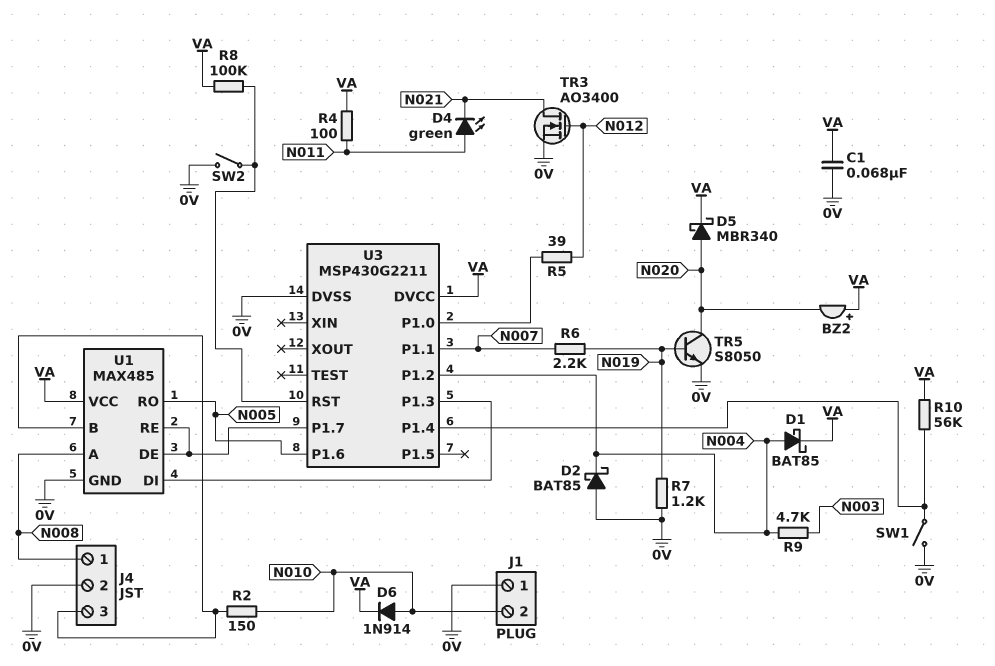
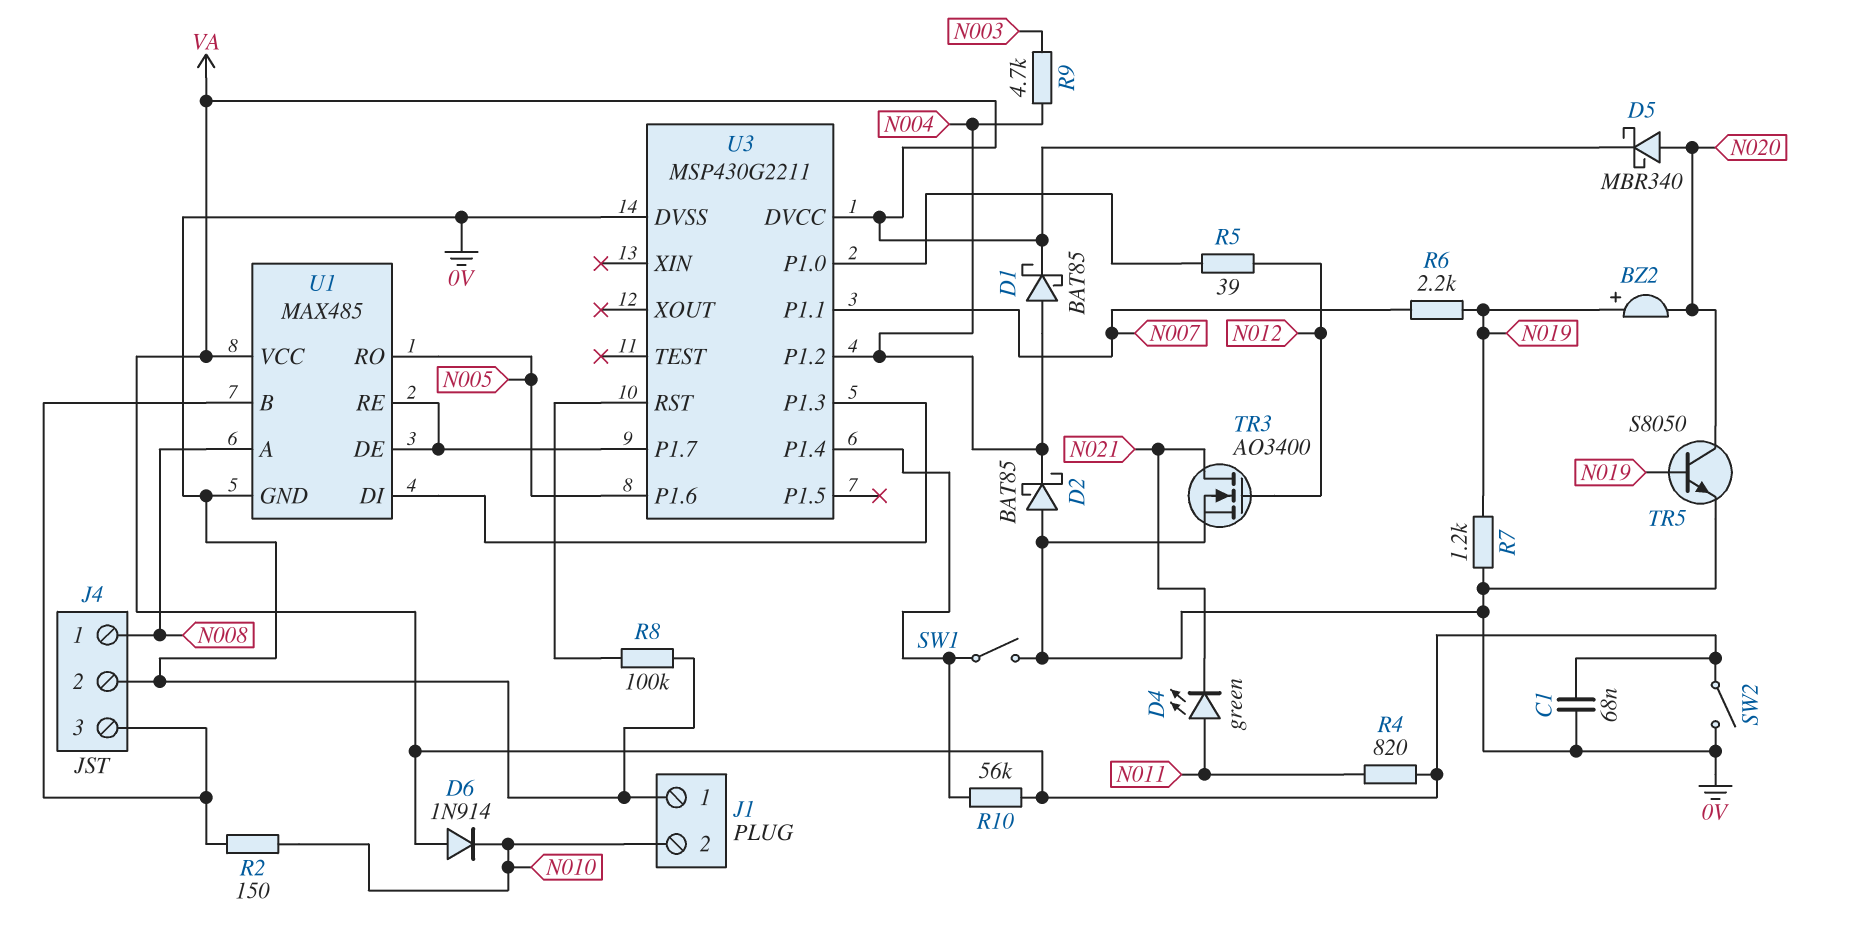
BZ2: buzzer (plus VA, minus N020) -> buzzer (plus N019, minus N020)
D6: diode 1N914 (A N010, K VA) -> diode 1N914 (A VA, K N010)
R4: 100 (N011, VA) -> 820 (N011, VA)
R8: 100k (U3/RST, VA) -> 100k (0V, U3/RST)
SW2: switch (0V, U3/RST) -> switch (0V, VA)

